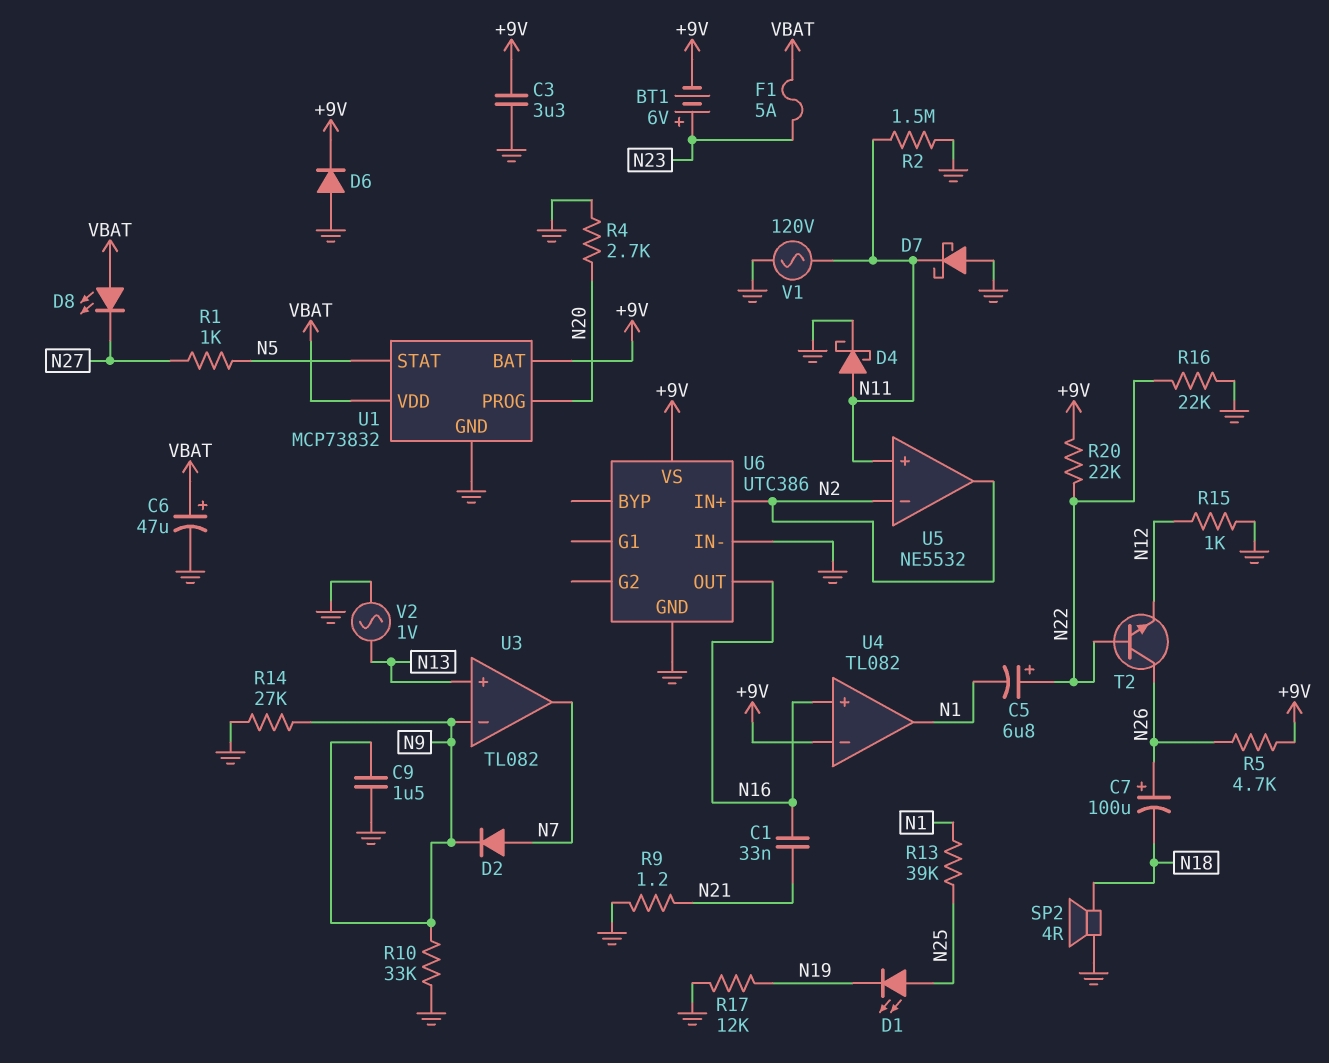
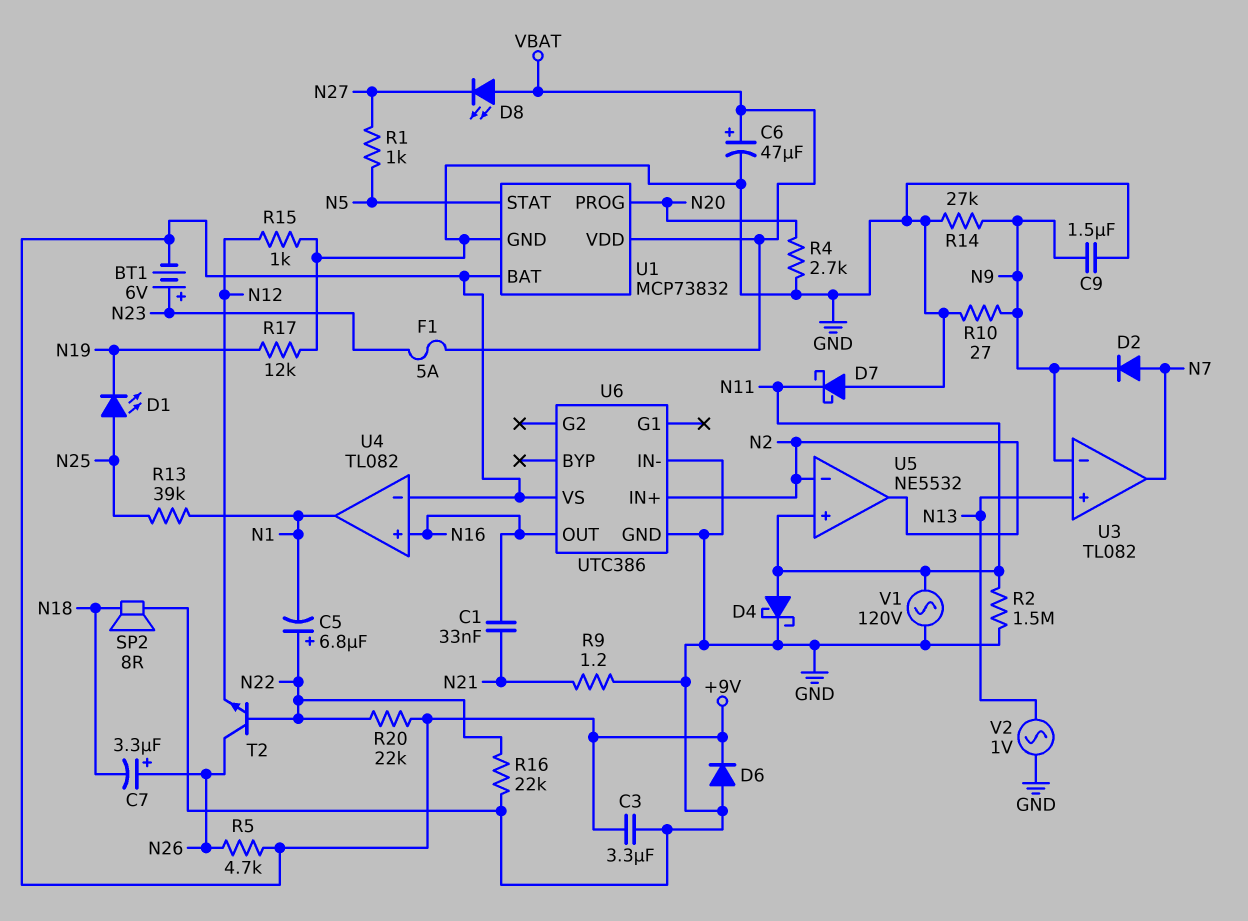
C7: 100uF (plus N26, minus N18) -> 3.3uF (plus N26, minus N18)
R10: 33k (GND, N9) -> 27 (GND, N9)
SP2: speaker 4R (GND, N18) -> speaker 8R (GND, N18)

